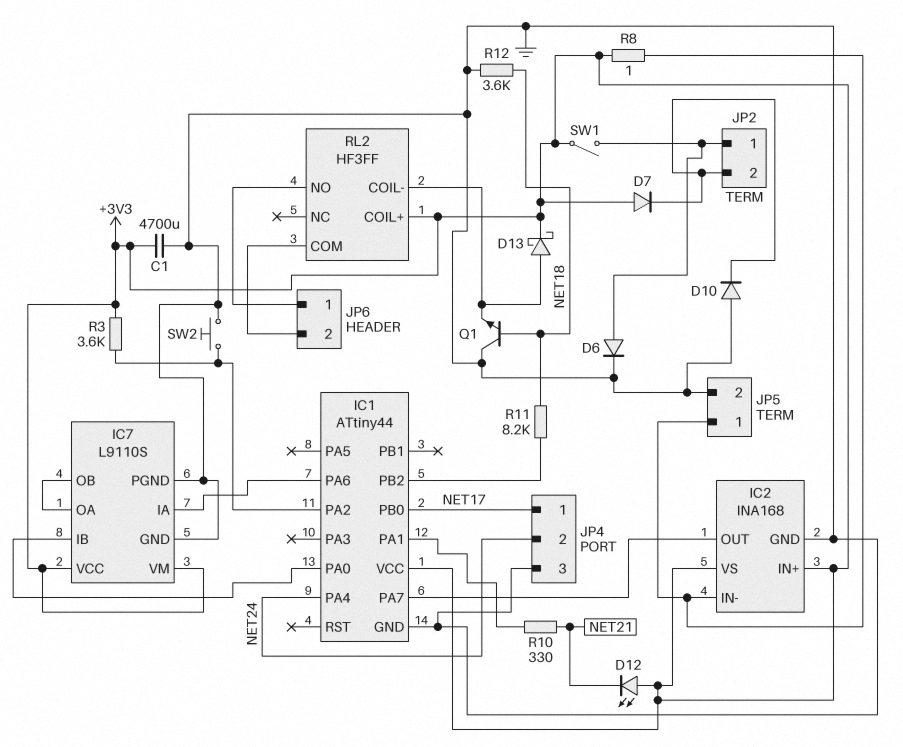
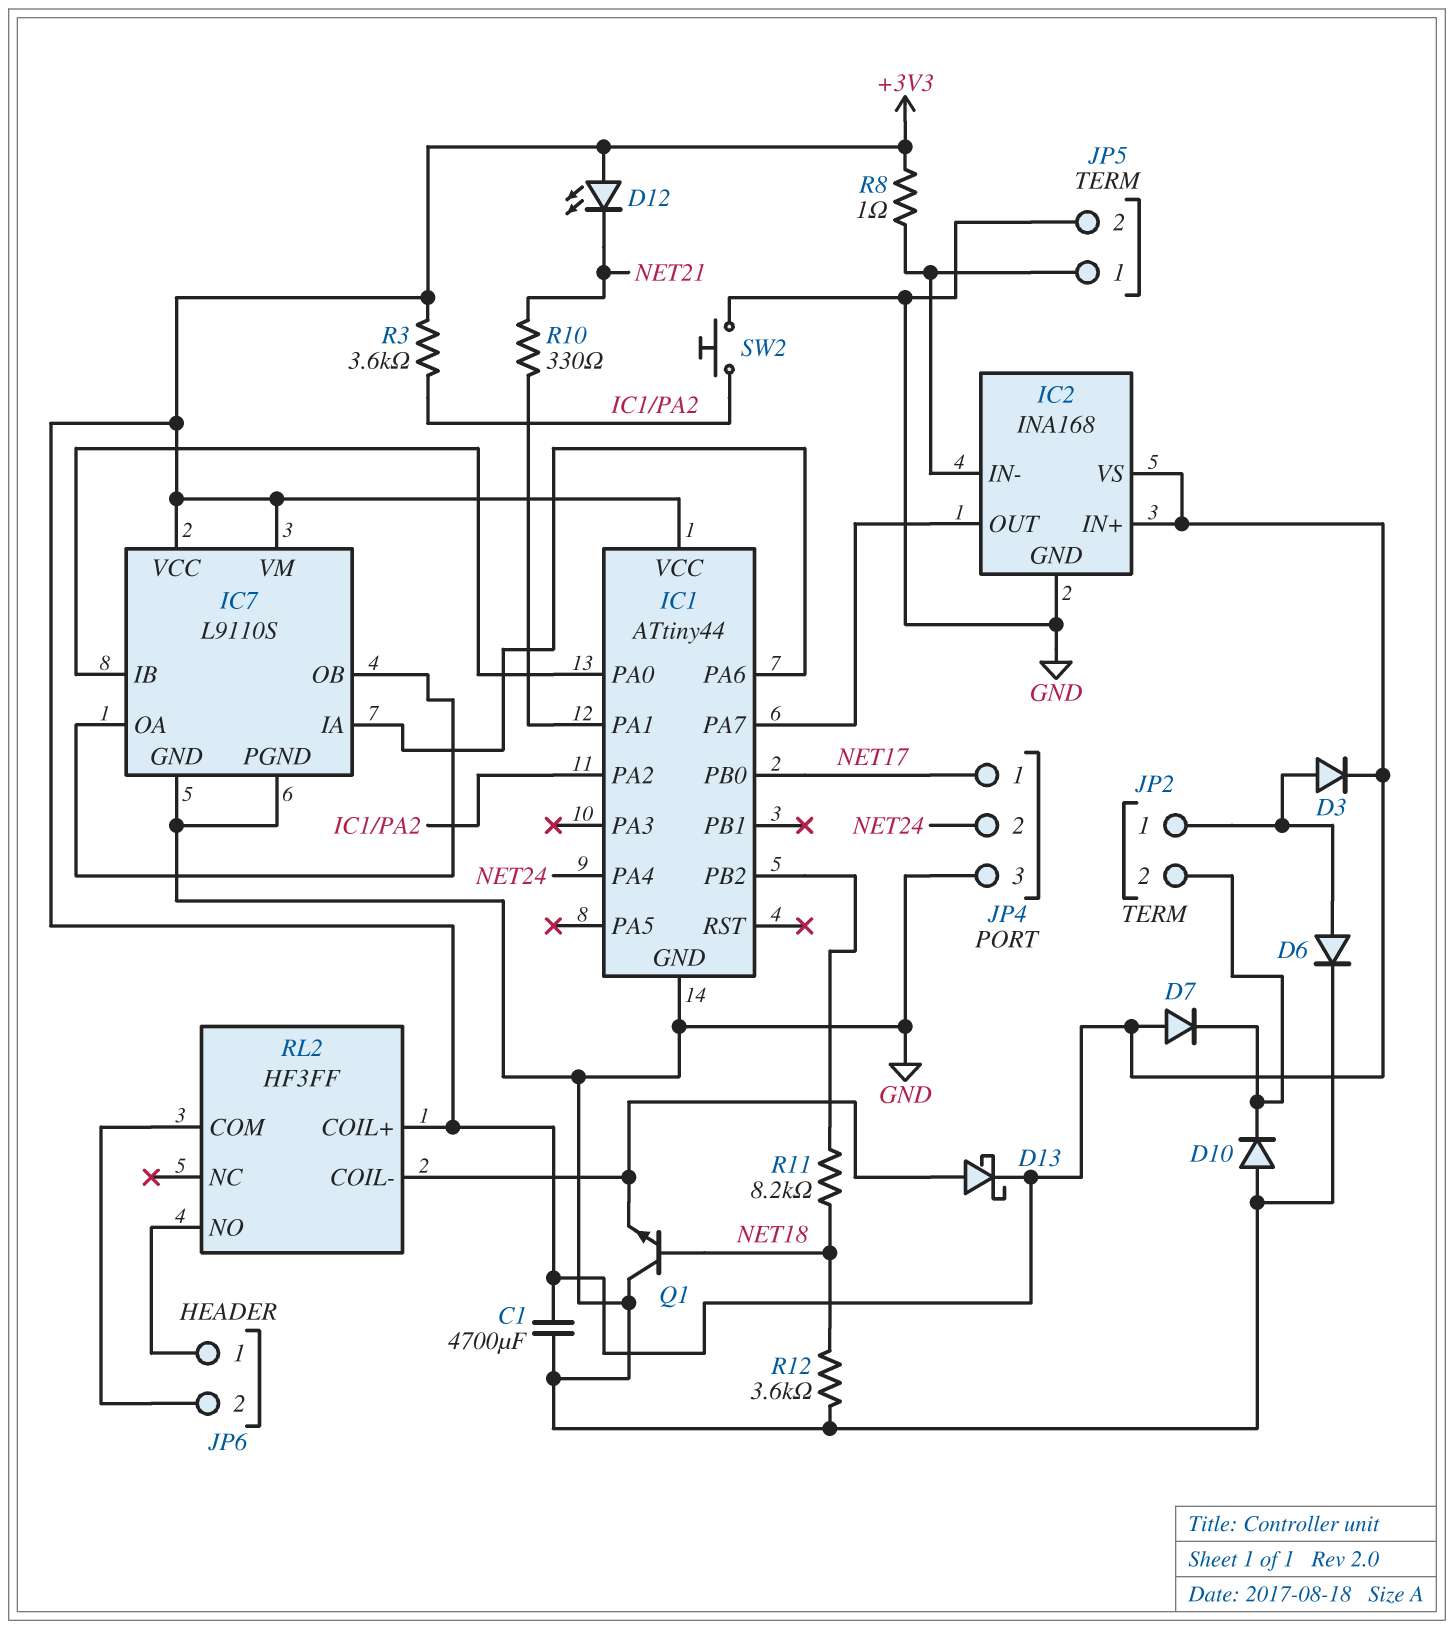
D3: none -> diode (A JP2/1, K +3V3)
SW1: switch (+3V3, JP2/1) -> none

